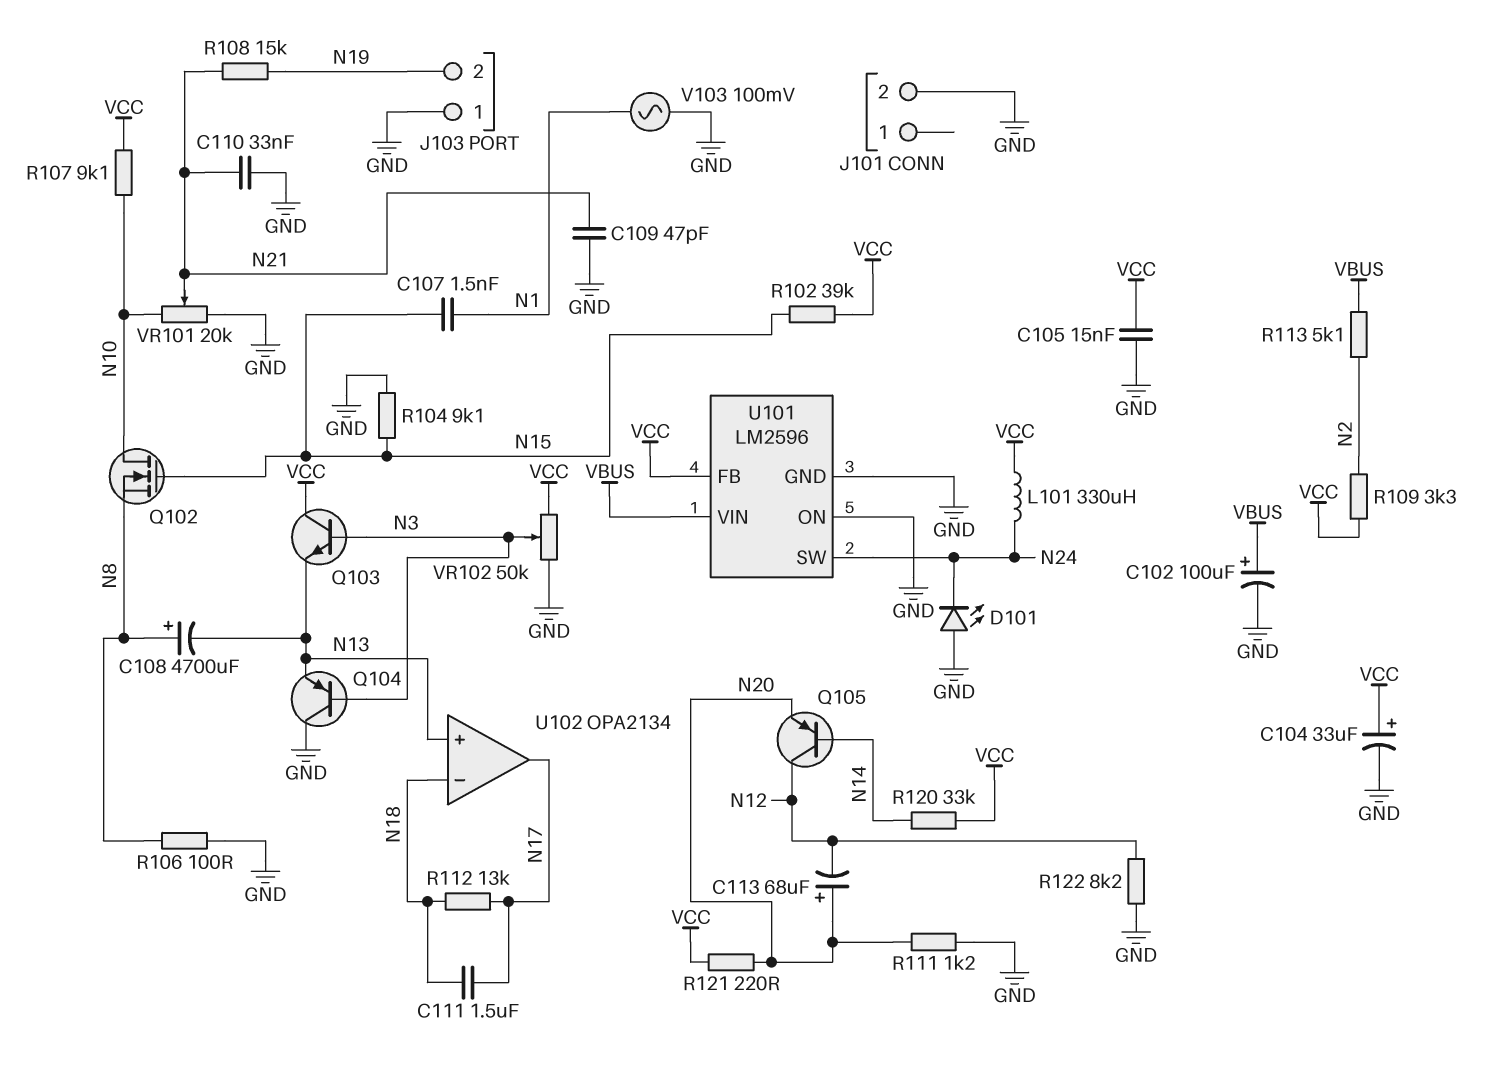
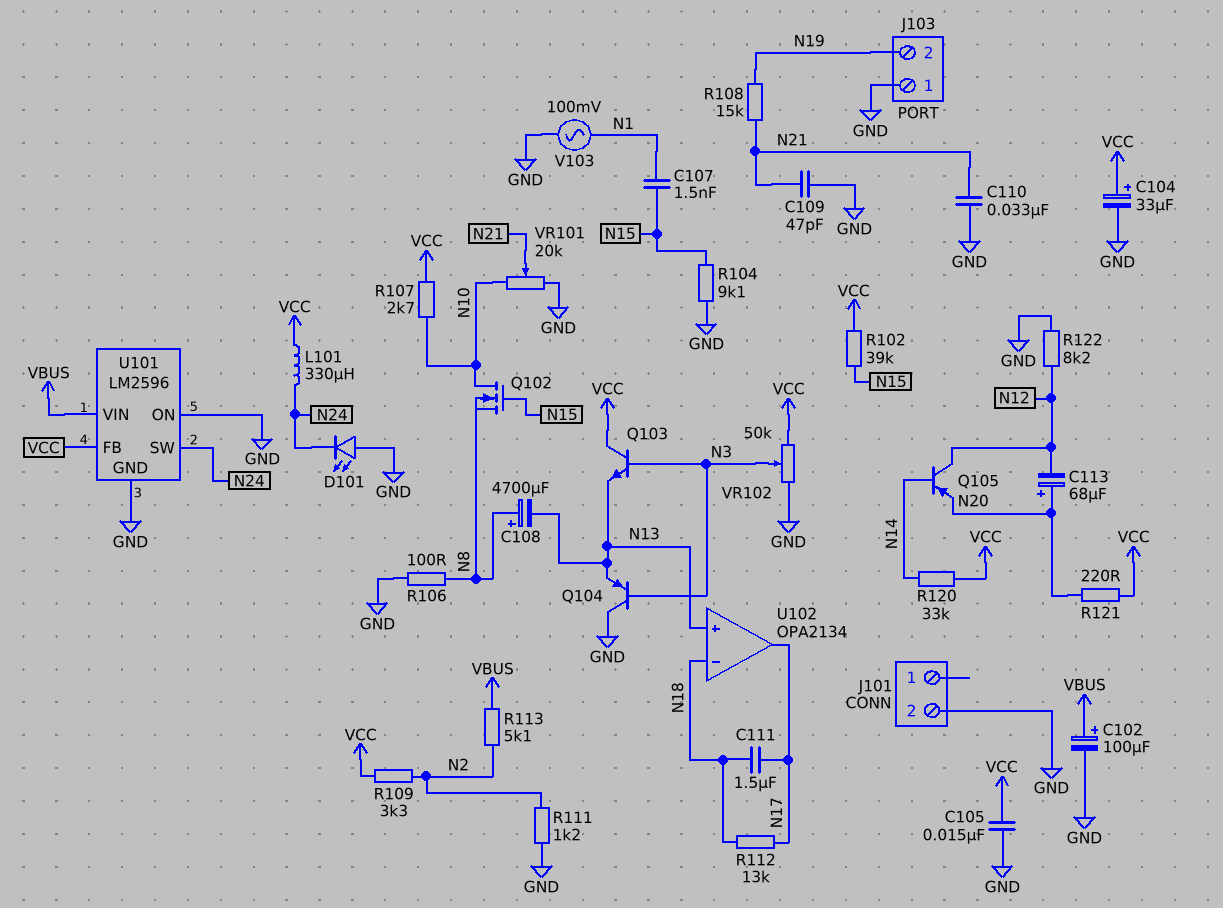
R107: 9.1k (N10, VCC) -> 2.7k (N10, VCC)
R111: 1.2k (GND, N20) -> 1.2k (GND, N2)

